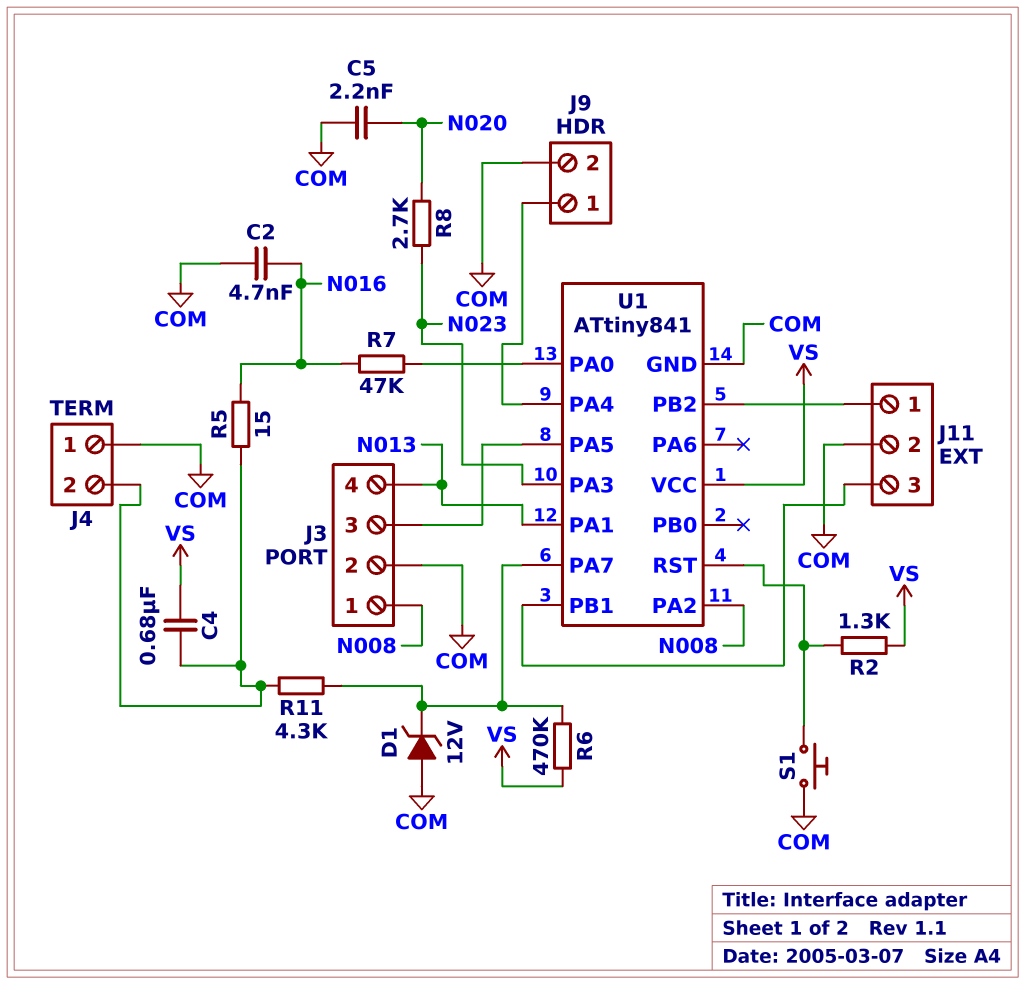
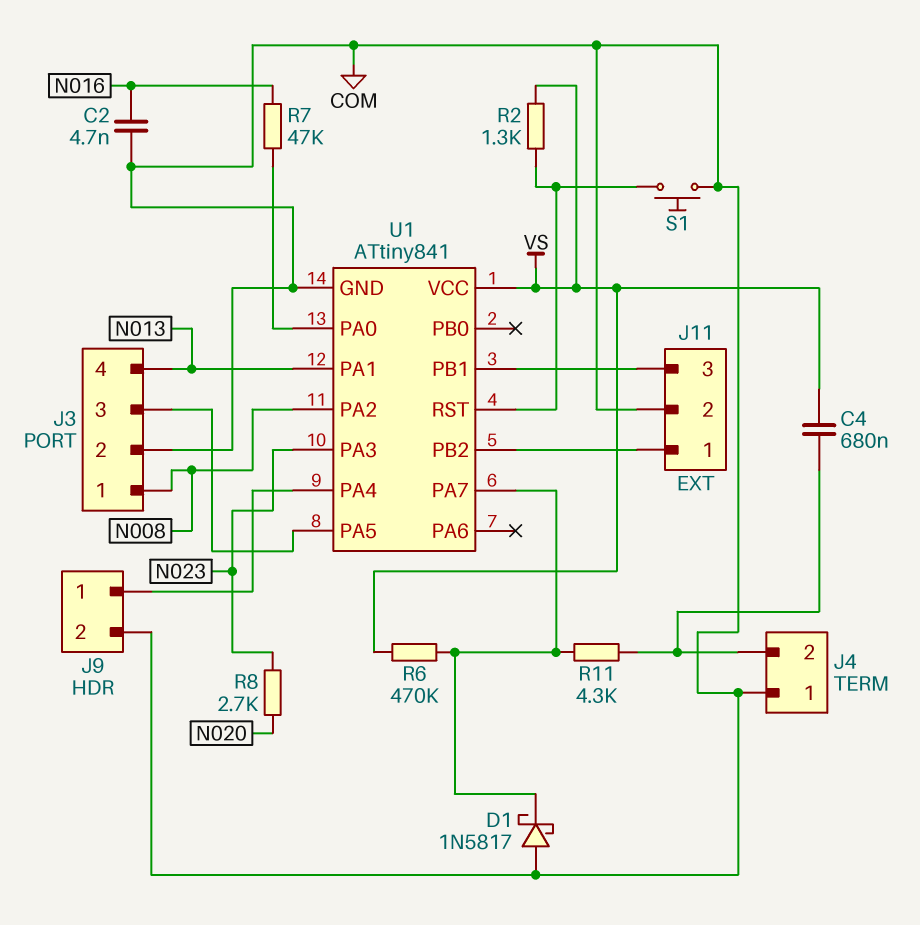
C5: 2.2nF (COM, N020) -> none
D1: zener 12V (A COM, K U1/PA7) -> schottky 1N5817 (A COM, K U1/PA7)
R5: 15 (J4/2, N016) -> none

